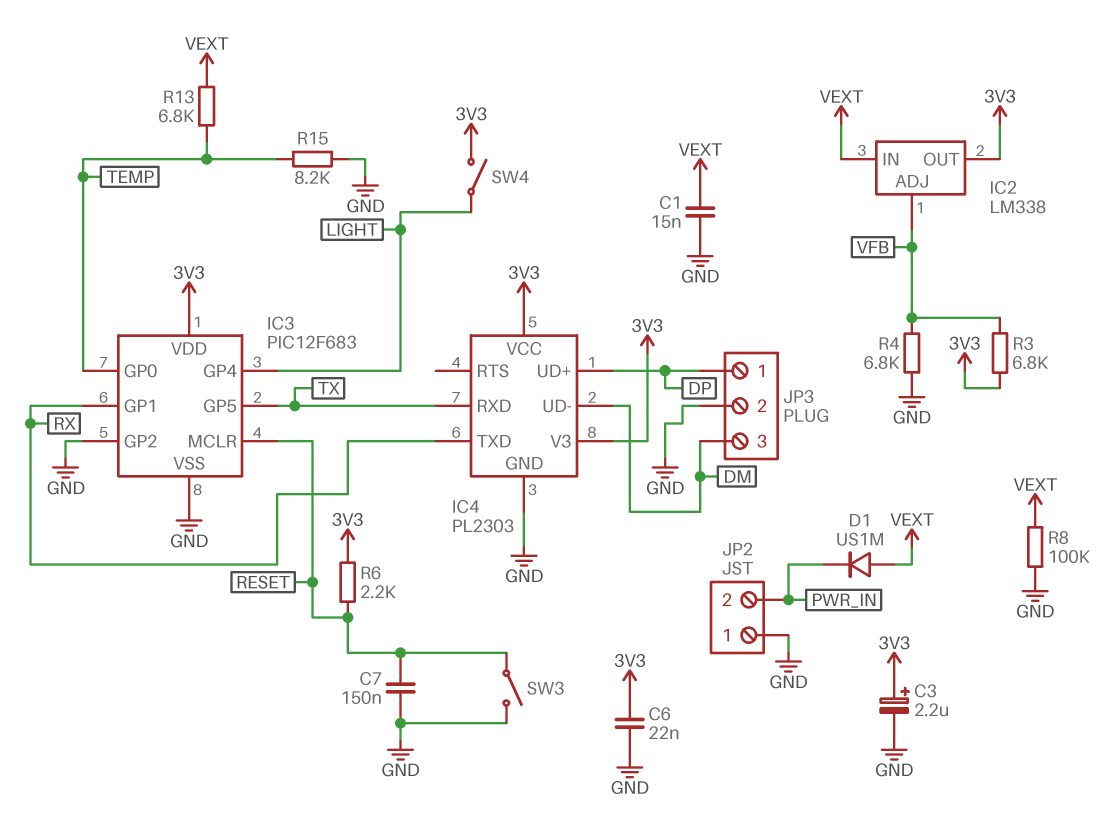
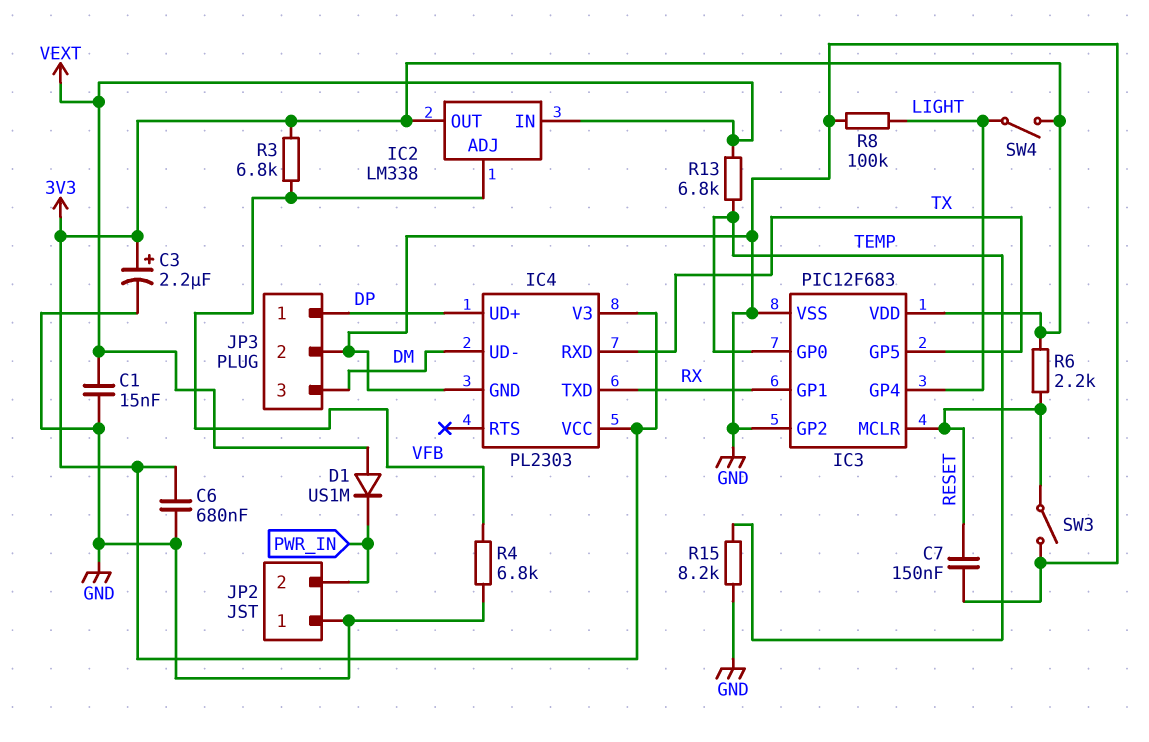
C6: 22nF (3V3, GND) -> 680nF (3V3, GND)
R8: 100k (GND, VEXT) -> 100k (GND, LIGHT)

